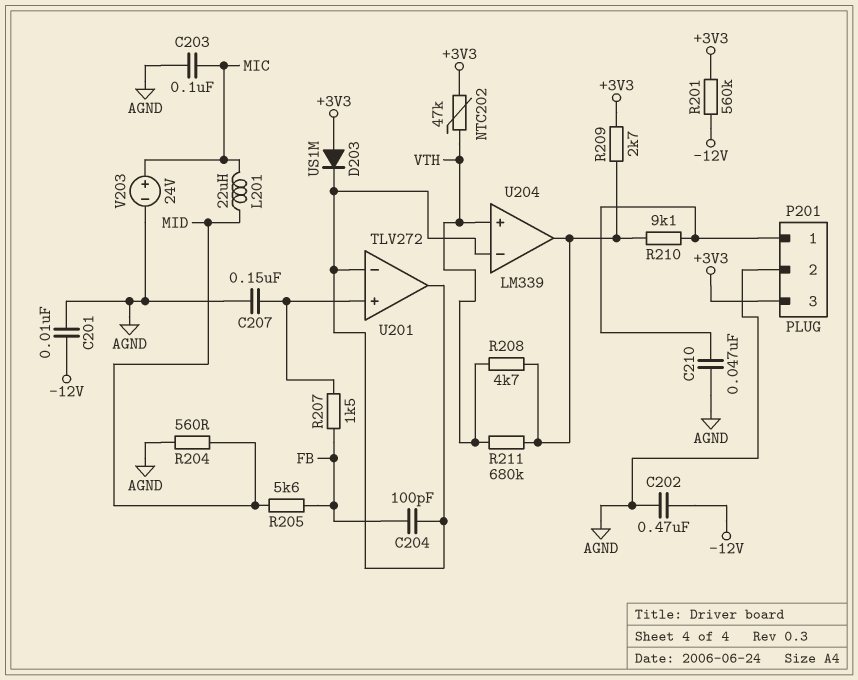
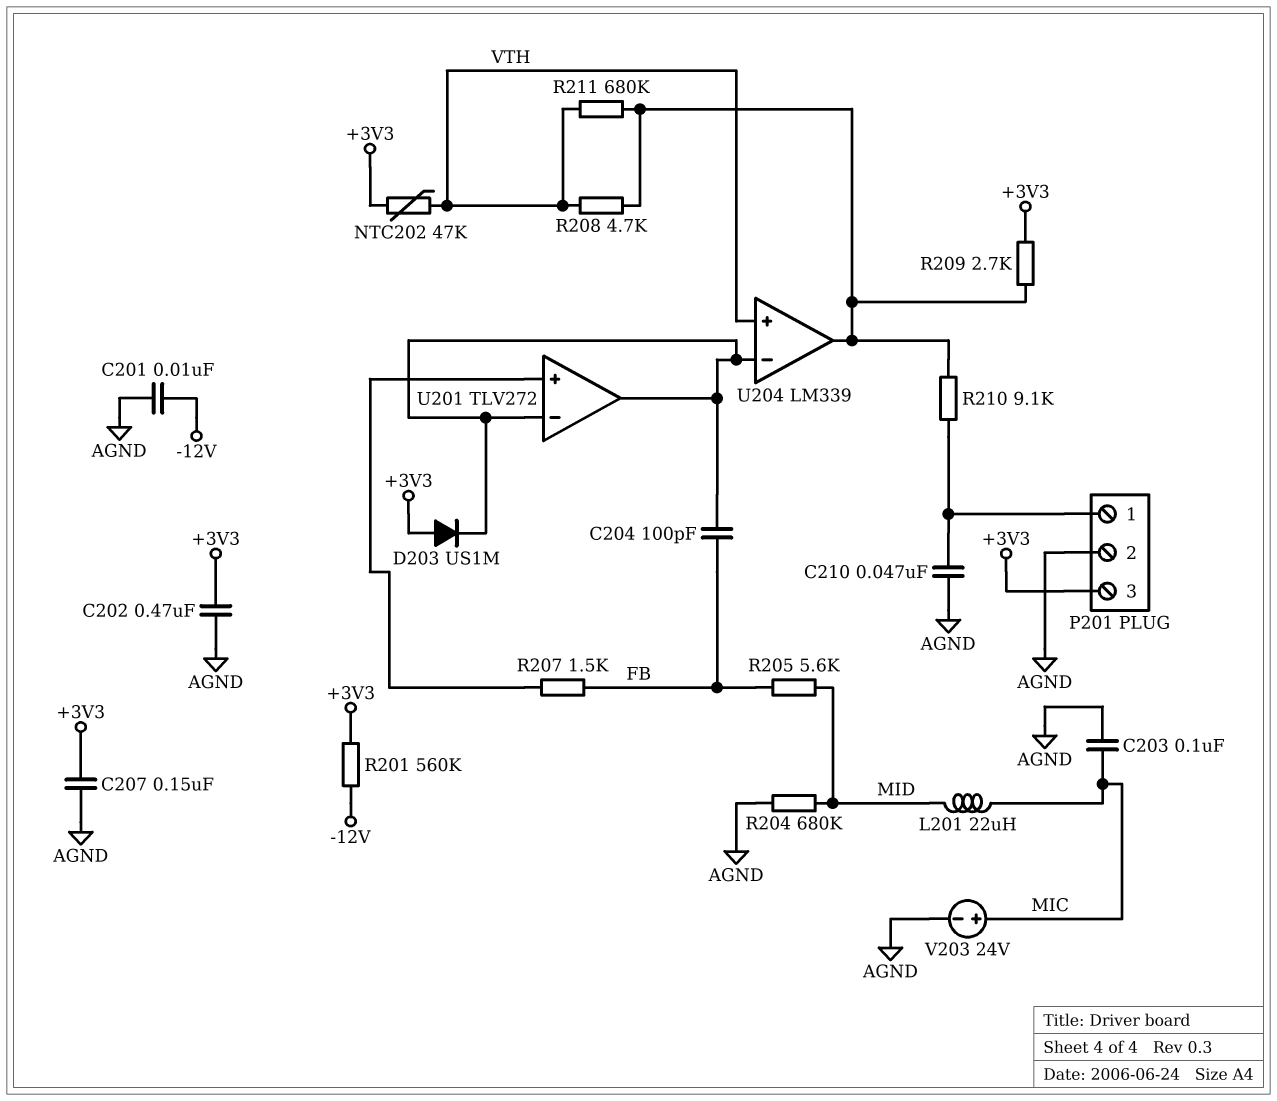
C202: 470nF (-12V, AGND) -> 470nF (+3V3, AGND)
C207: 150nF (AGND, U201/in+) -> 150nF (+3V3, AGND)
R204: 560 (AGND, MID) -> 680k (AGND, MID)

